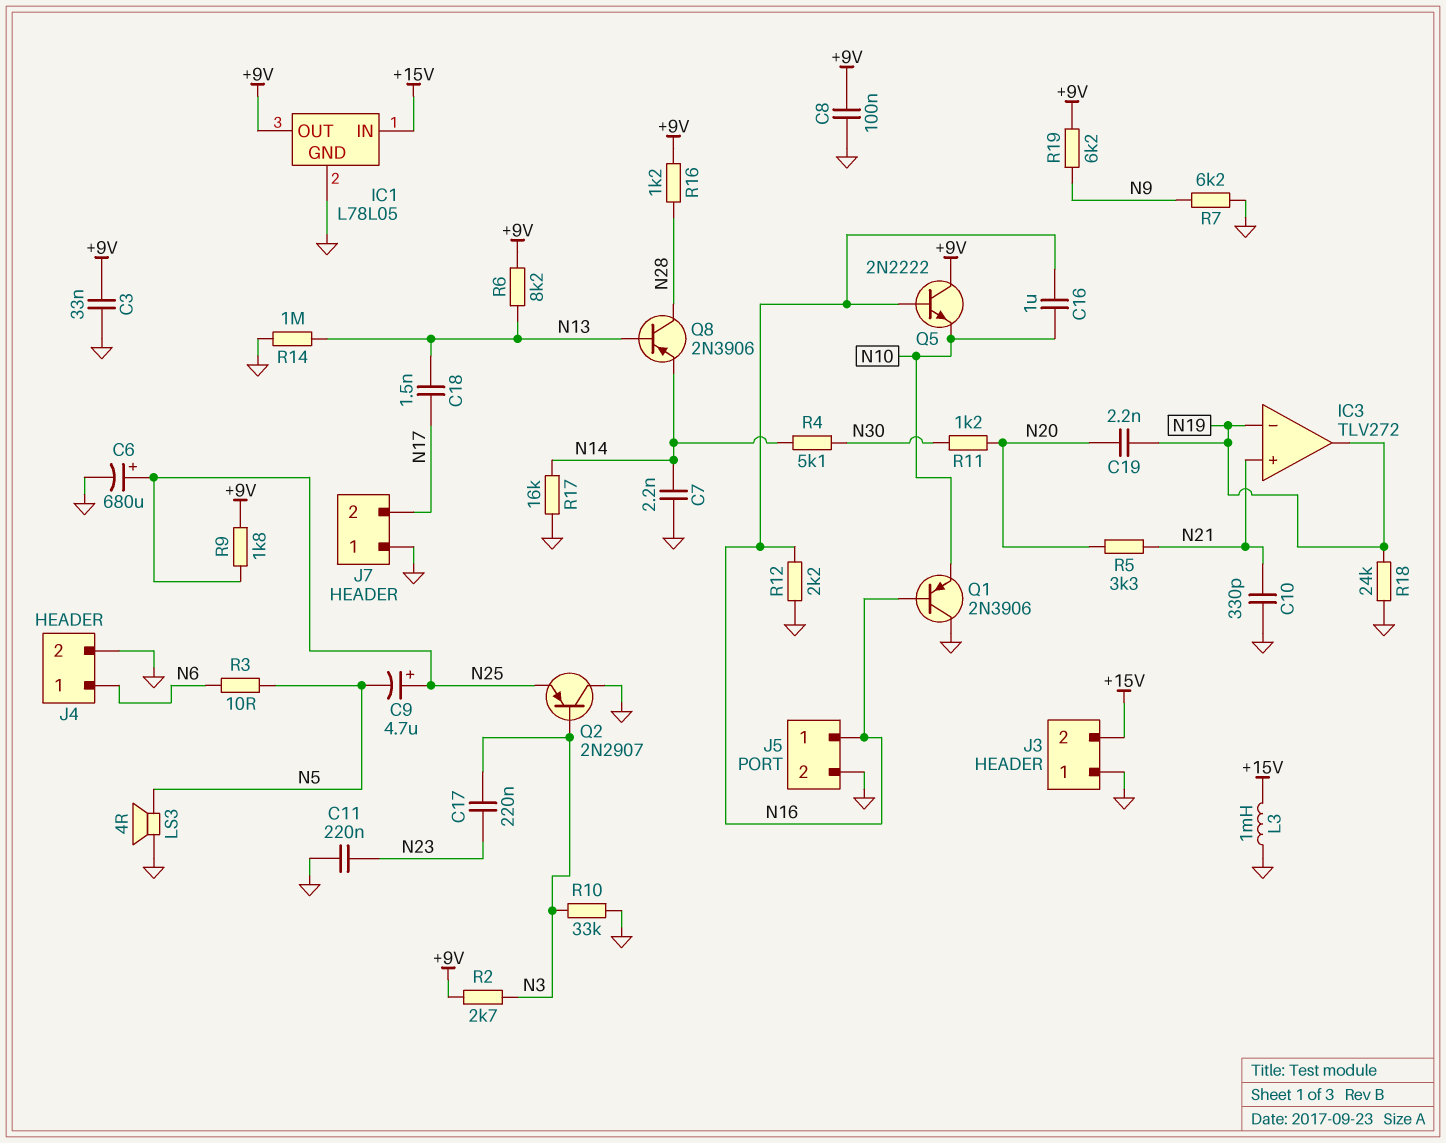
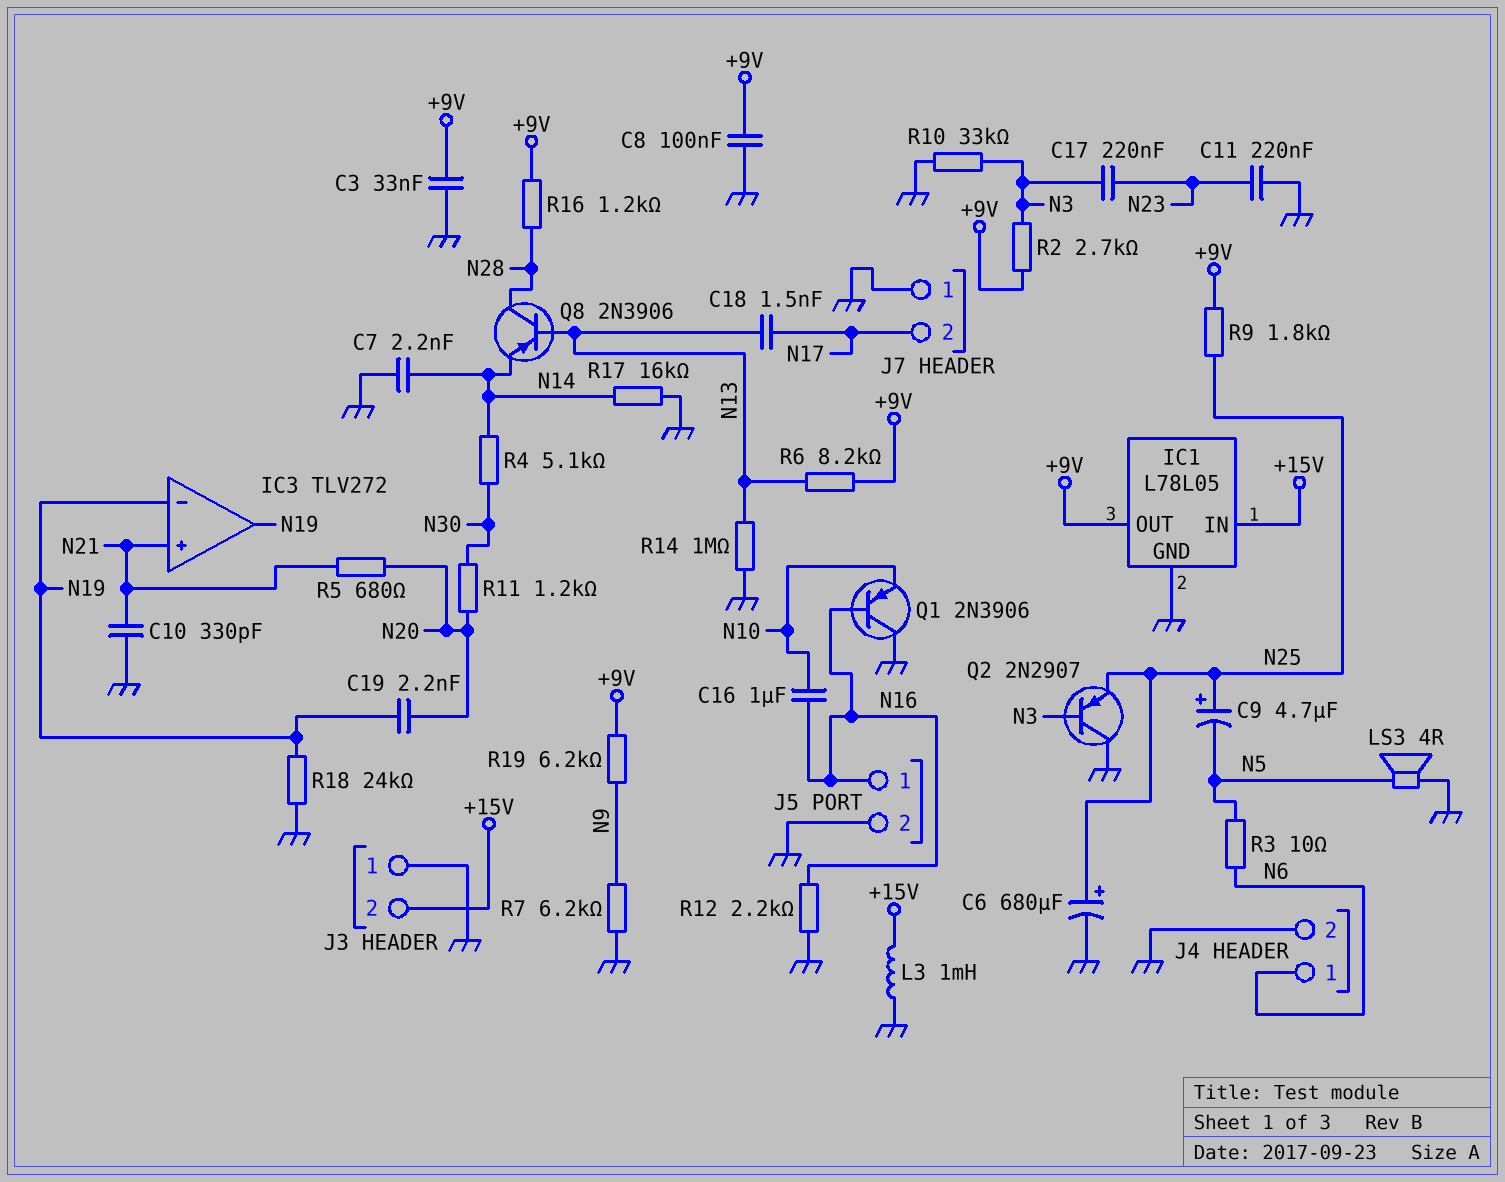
Q5: NPN 2N2222 (B N16, C +9V, E N10) -> none
R5: 3.3k (N20, N21) -> 680 (N20, N21)

